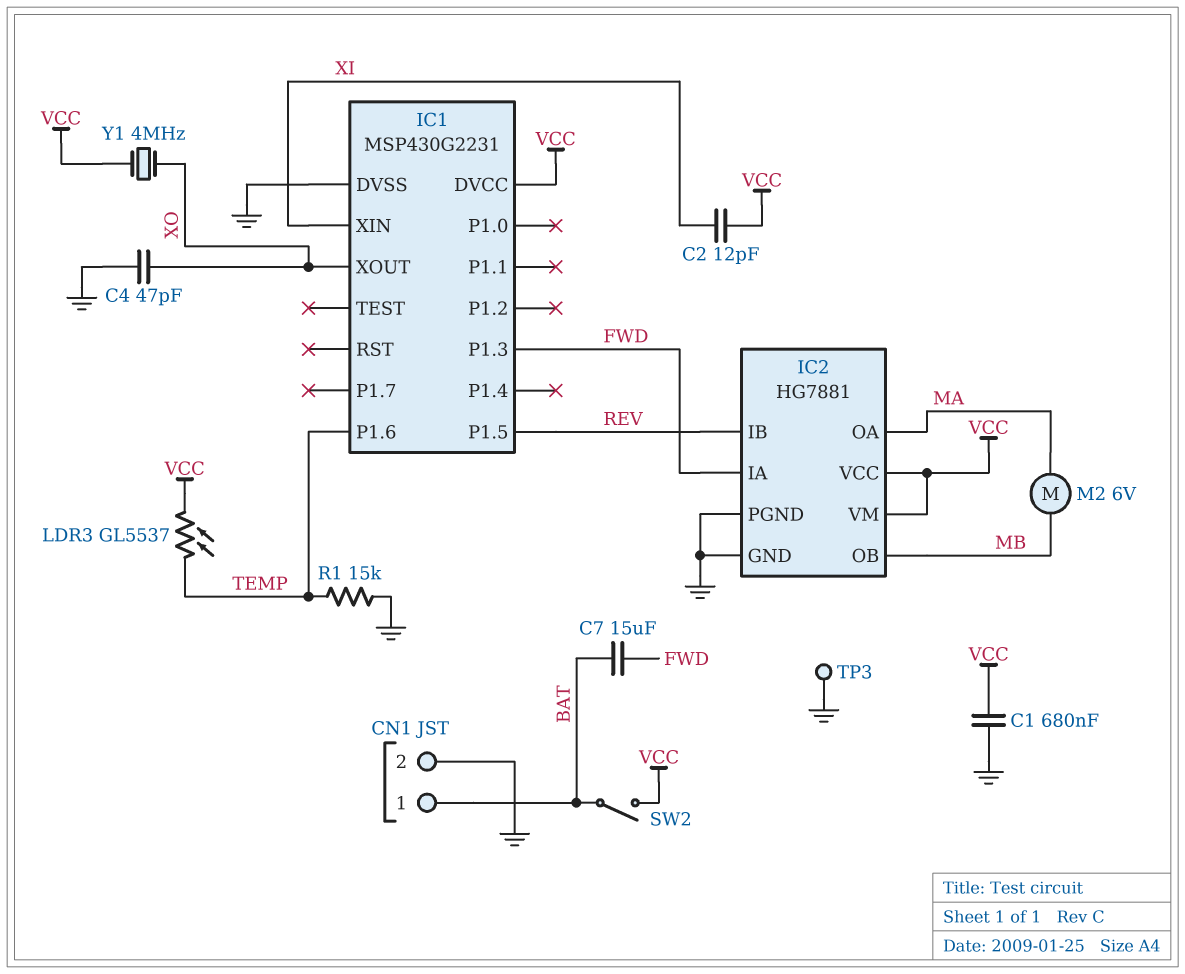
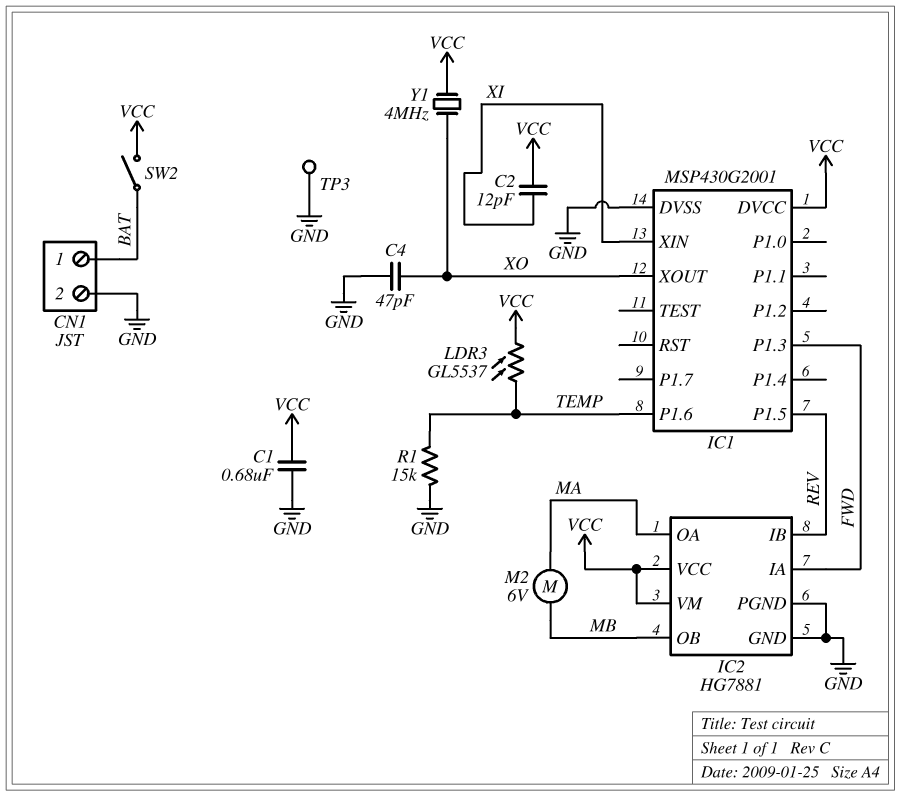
C7: 15uF (BAT, FWD) -> none
IC1: MSP430G2231 -> MSP430G2001

